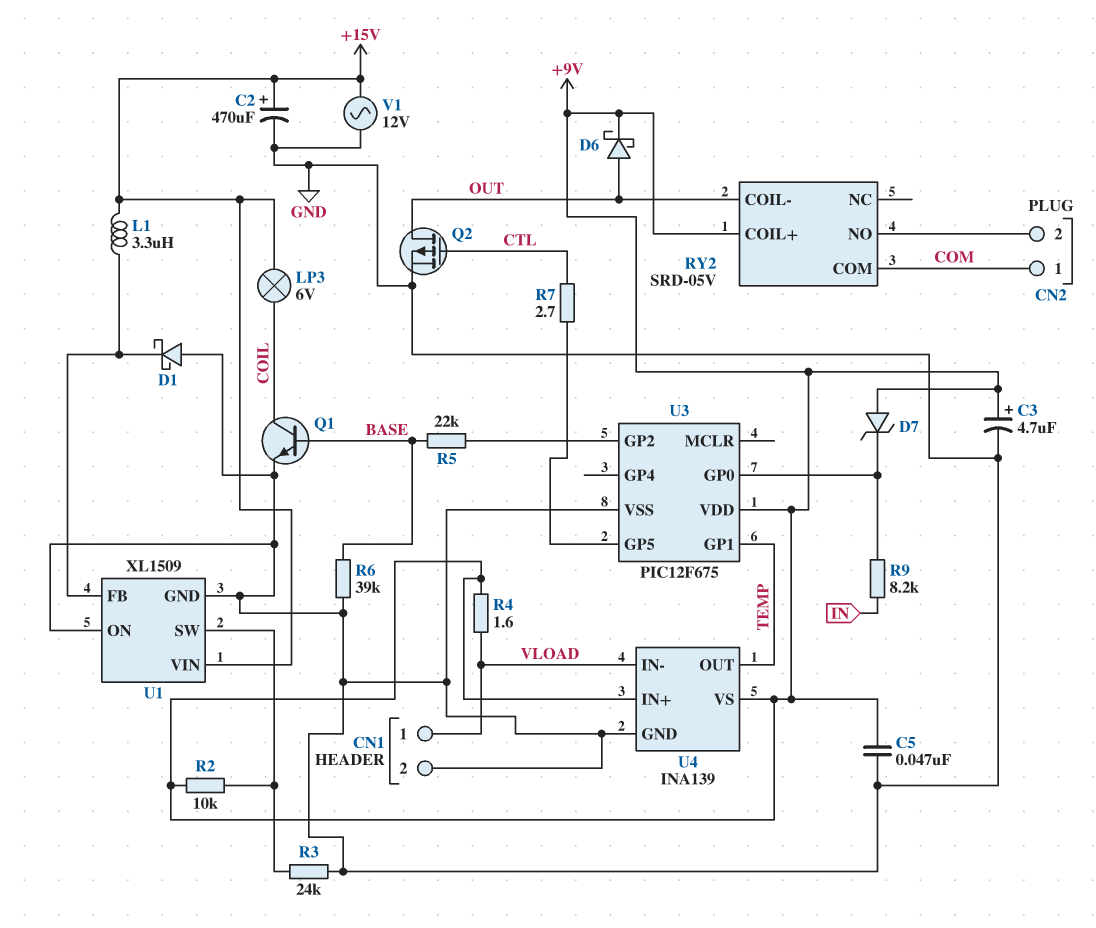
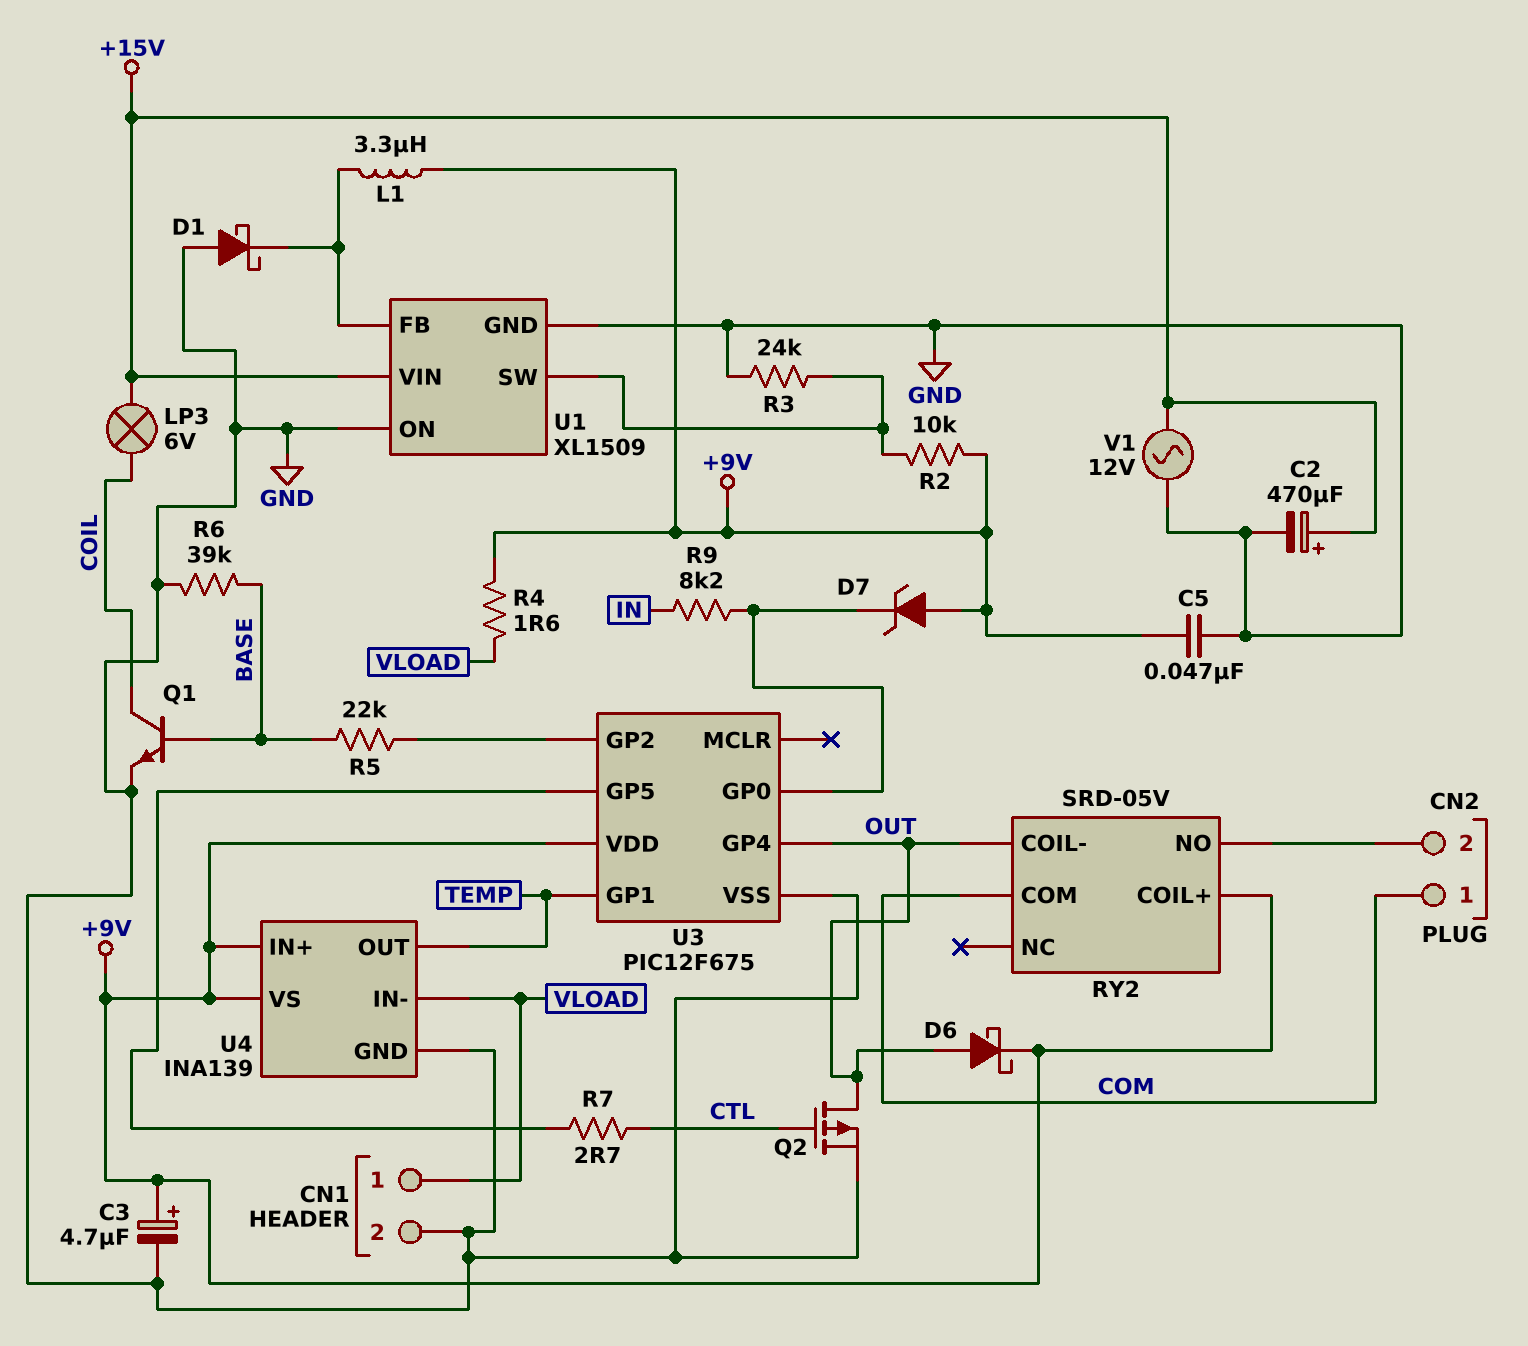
L1: 3.3uH (+15V, U1/FB) -> 3.3uH (+9V, U1/FB)
U3 pin GP4: none -> OUT

